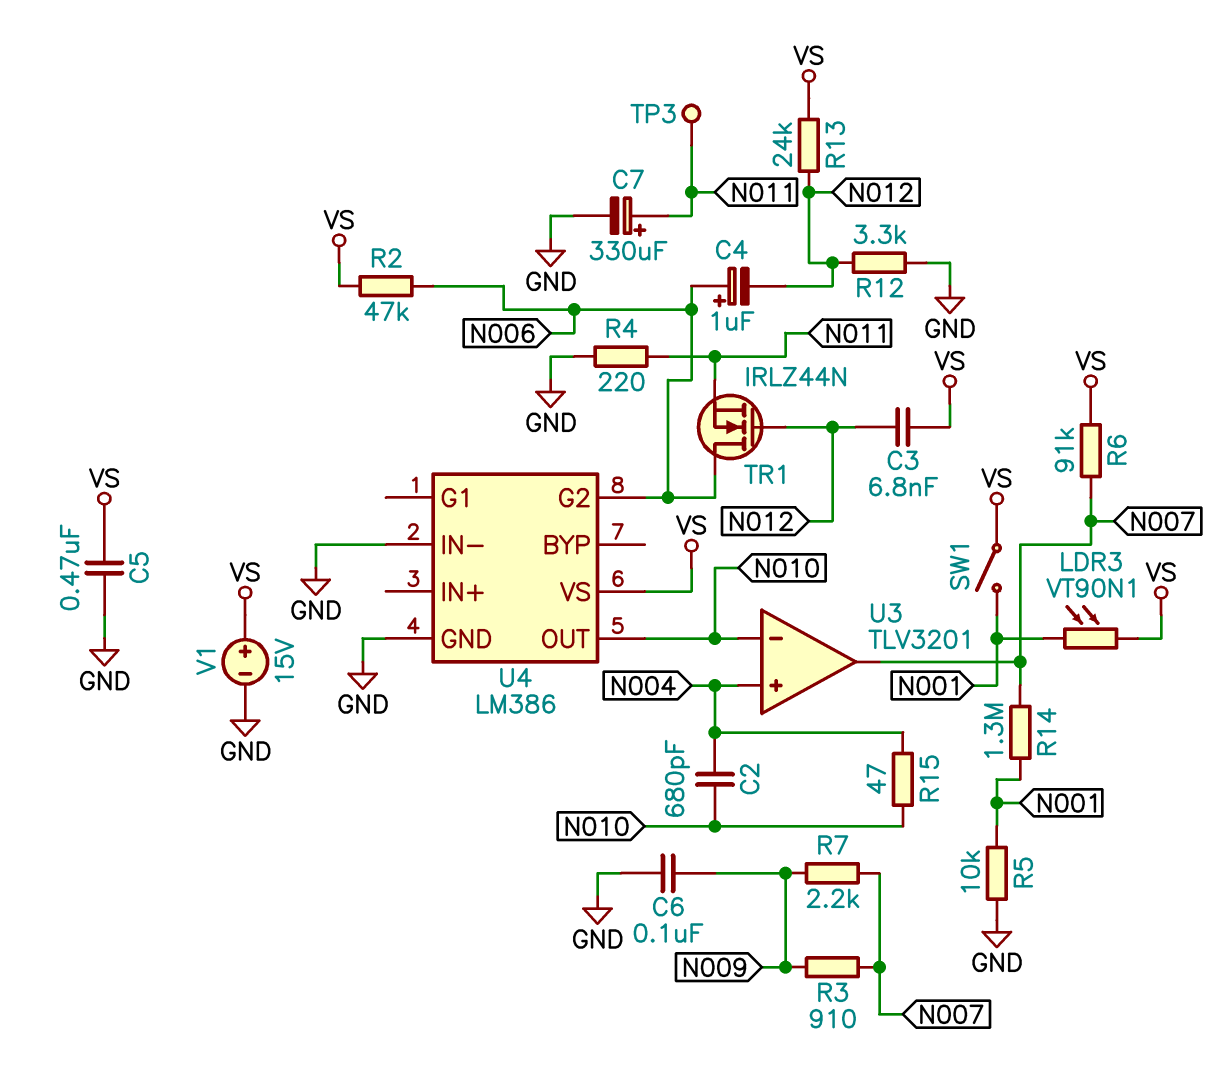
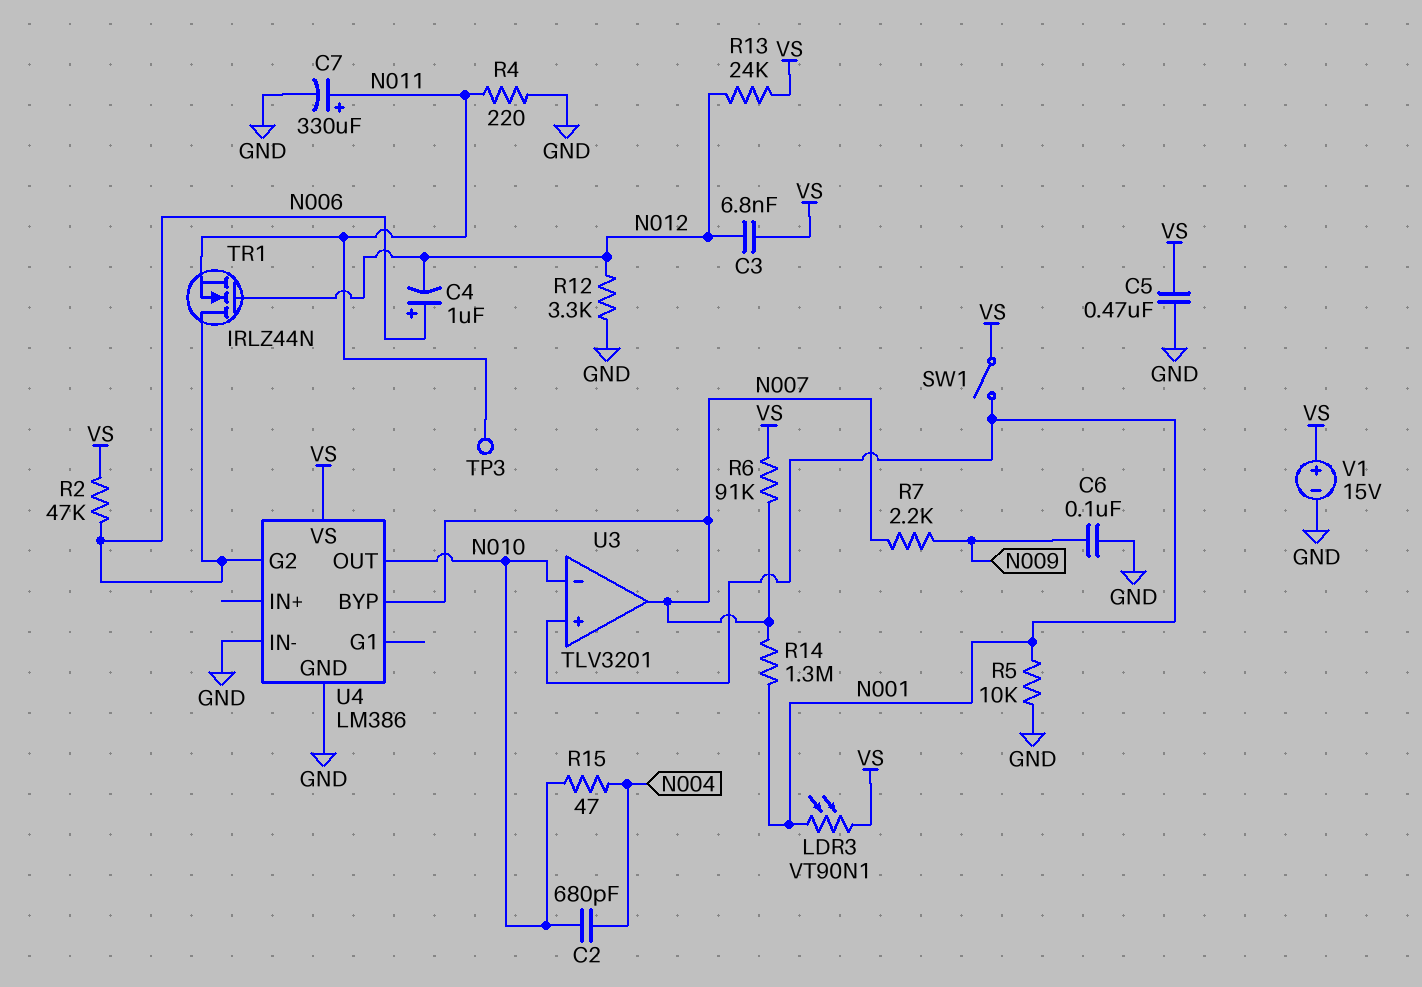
R3: 910 (N007, N009) -> none
U3 pin in+: N004 -> N001
U4 pin BYP: none -> N007

